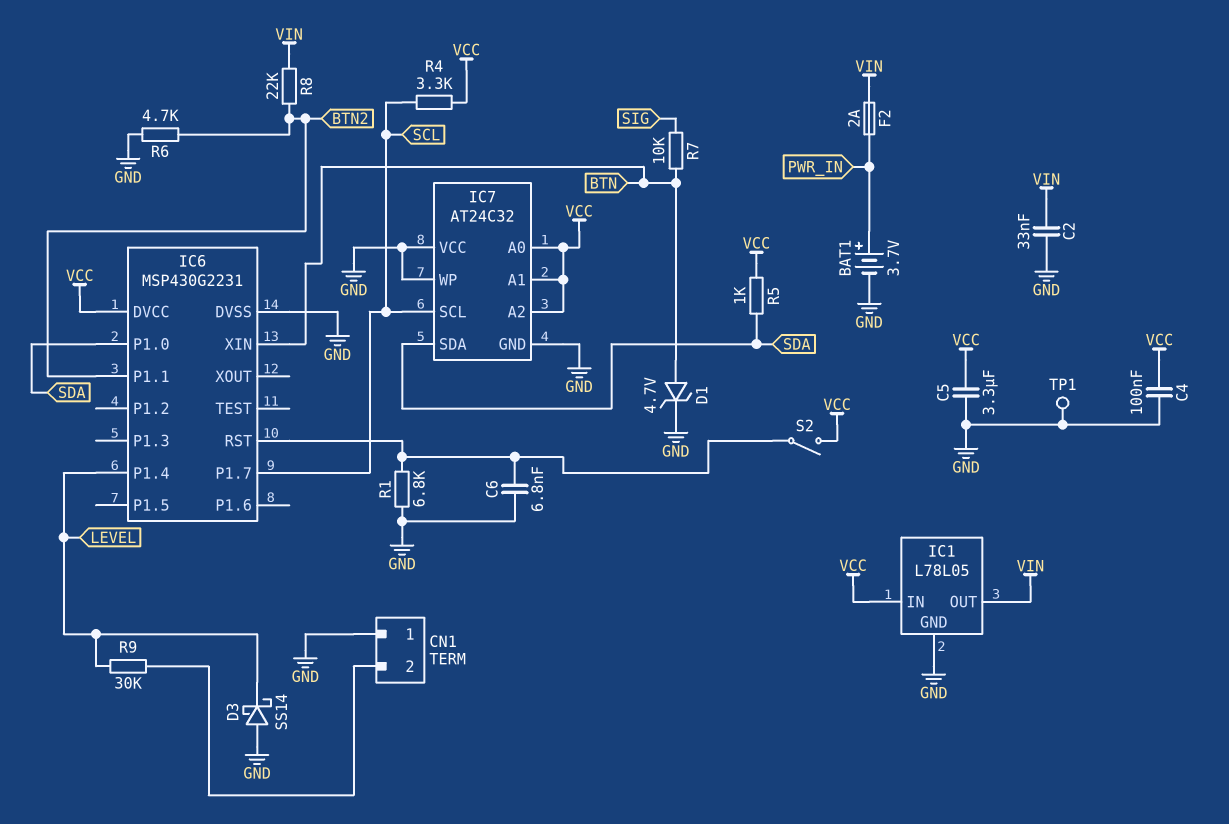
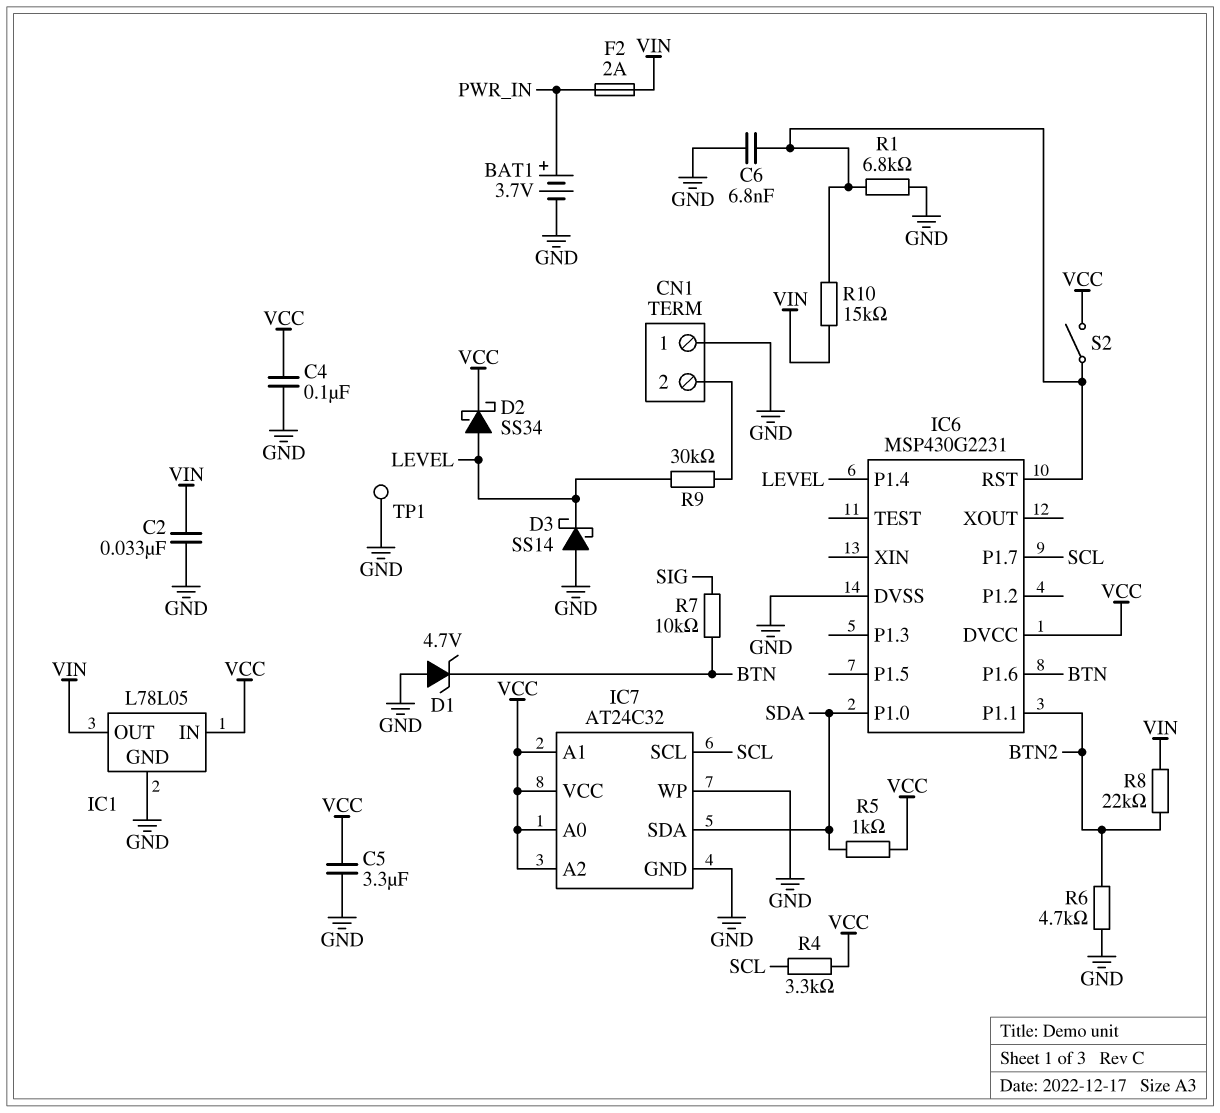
D1: zener 4.7V (A BTN, K GND) -> zener 4.7V (A GND, K BTN)
D2: none -> schottky SS34 (A LEVEL, K VCC)
IC6 pin P1.6: none -> BTN
IC6 pin XIN: BTN -> none
IC7 pin VCC: GND -> VCC
R10: none -> 15k (IC6/RST, VIN)

